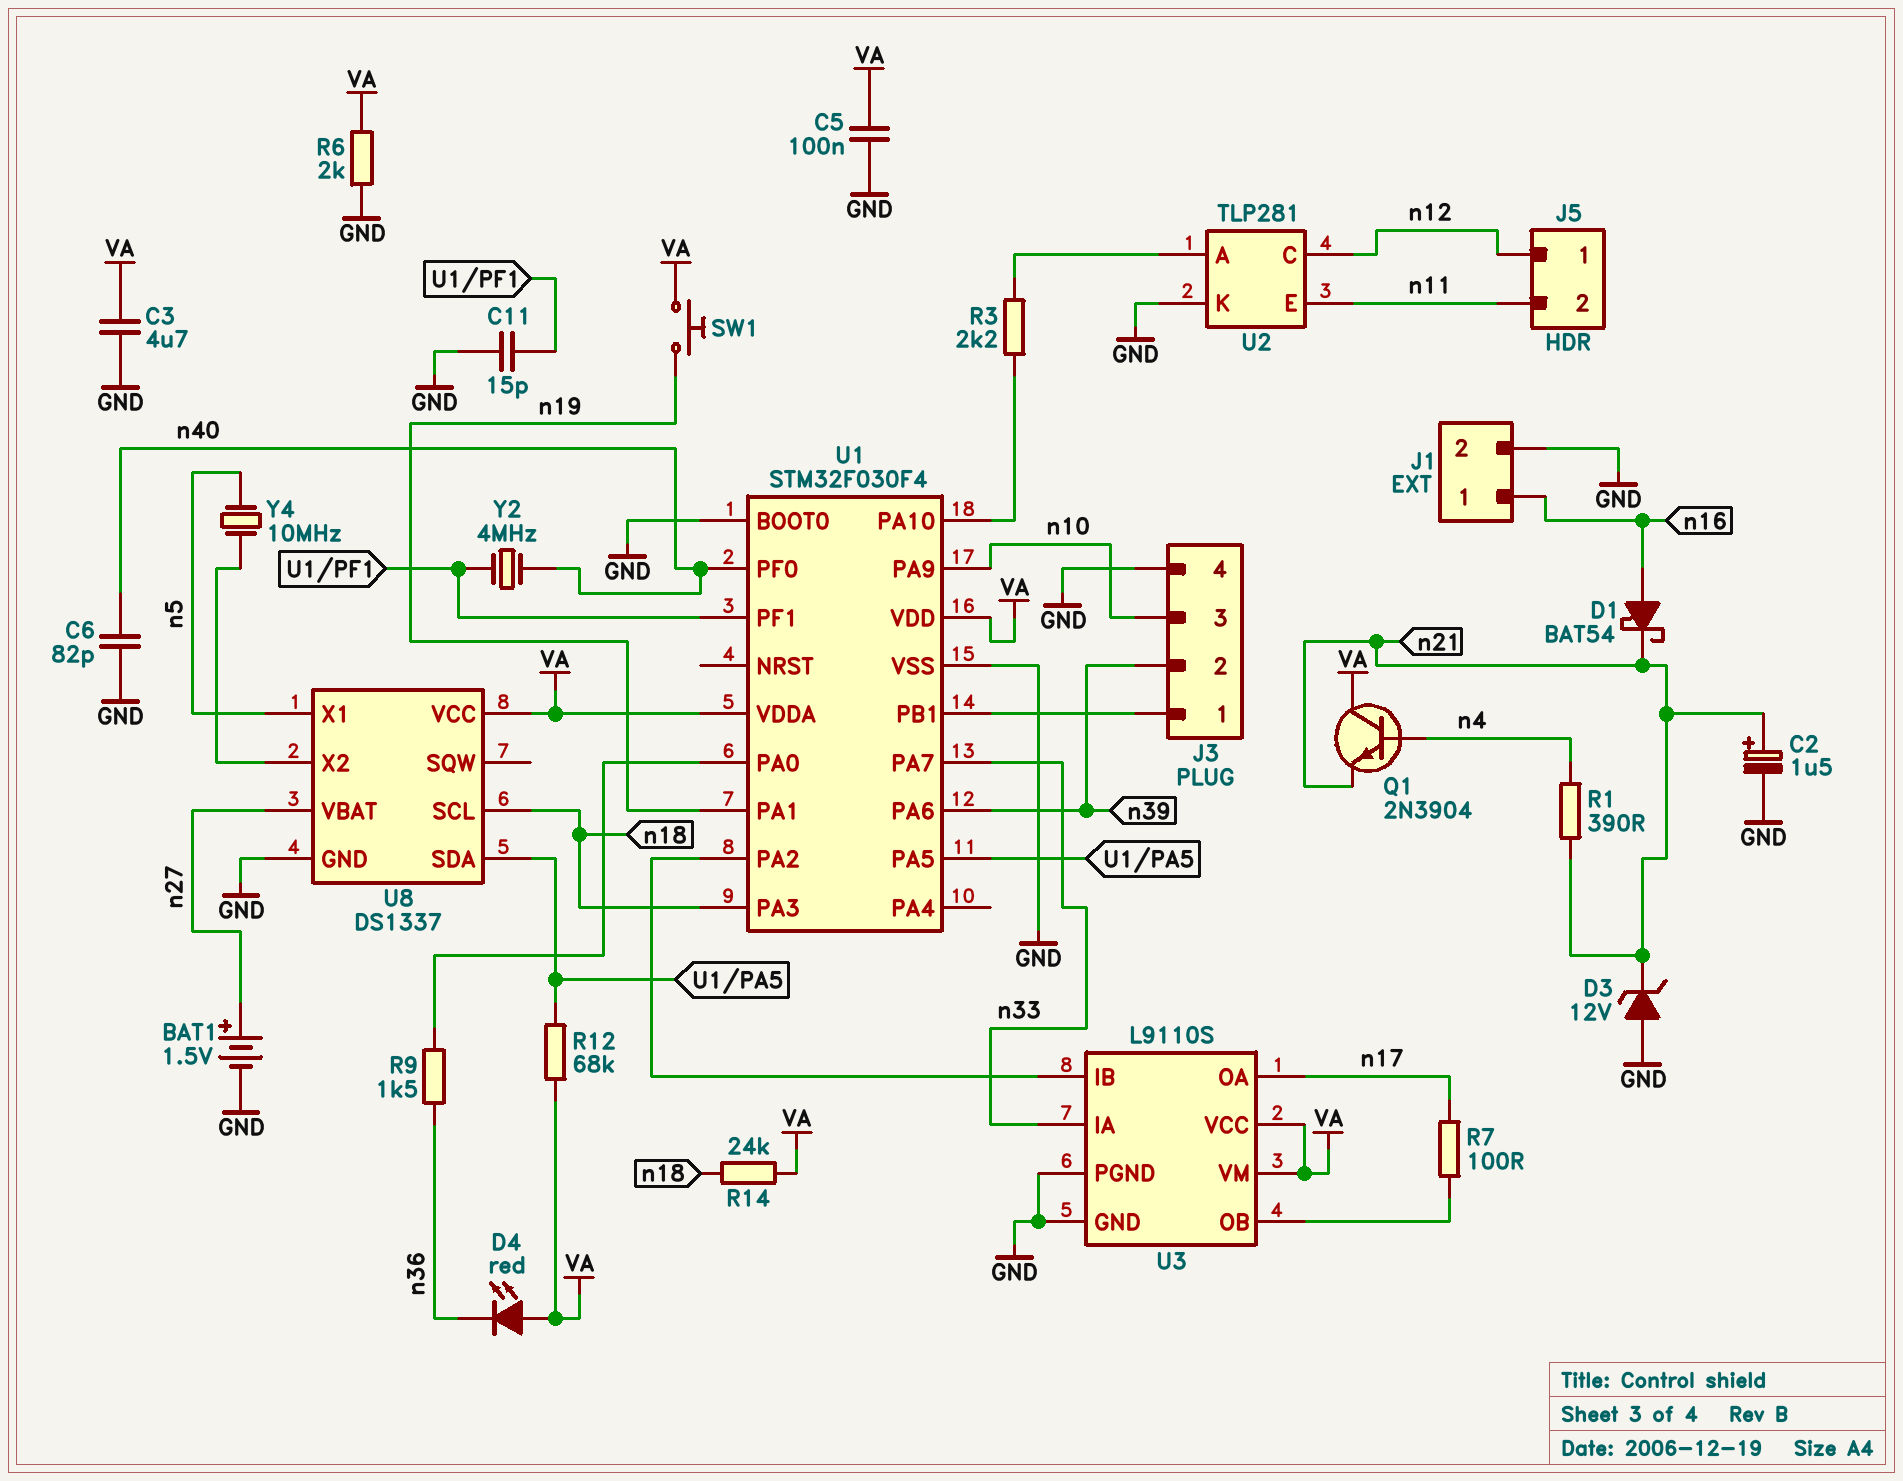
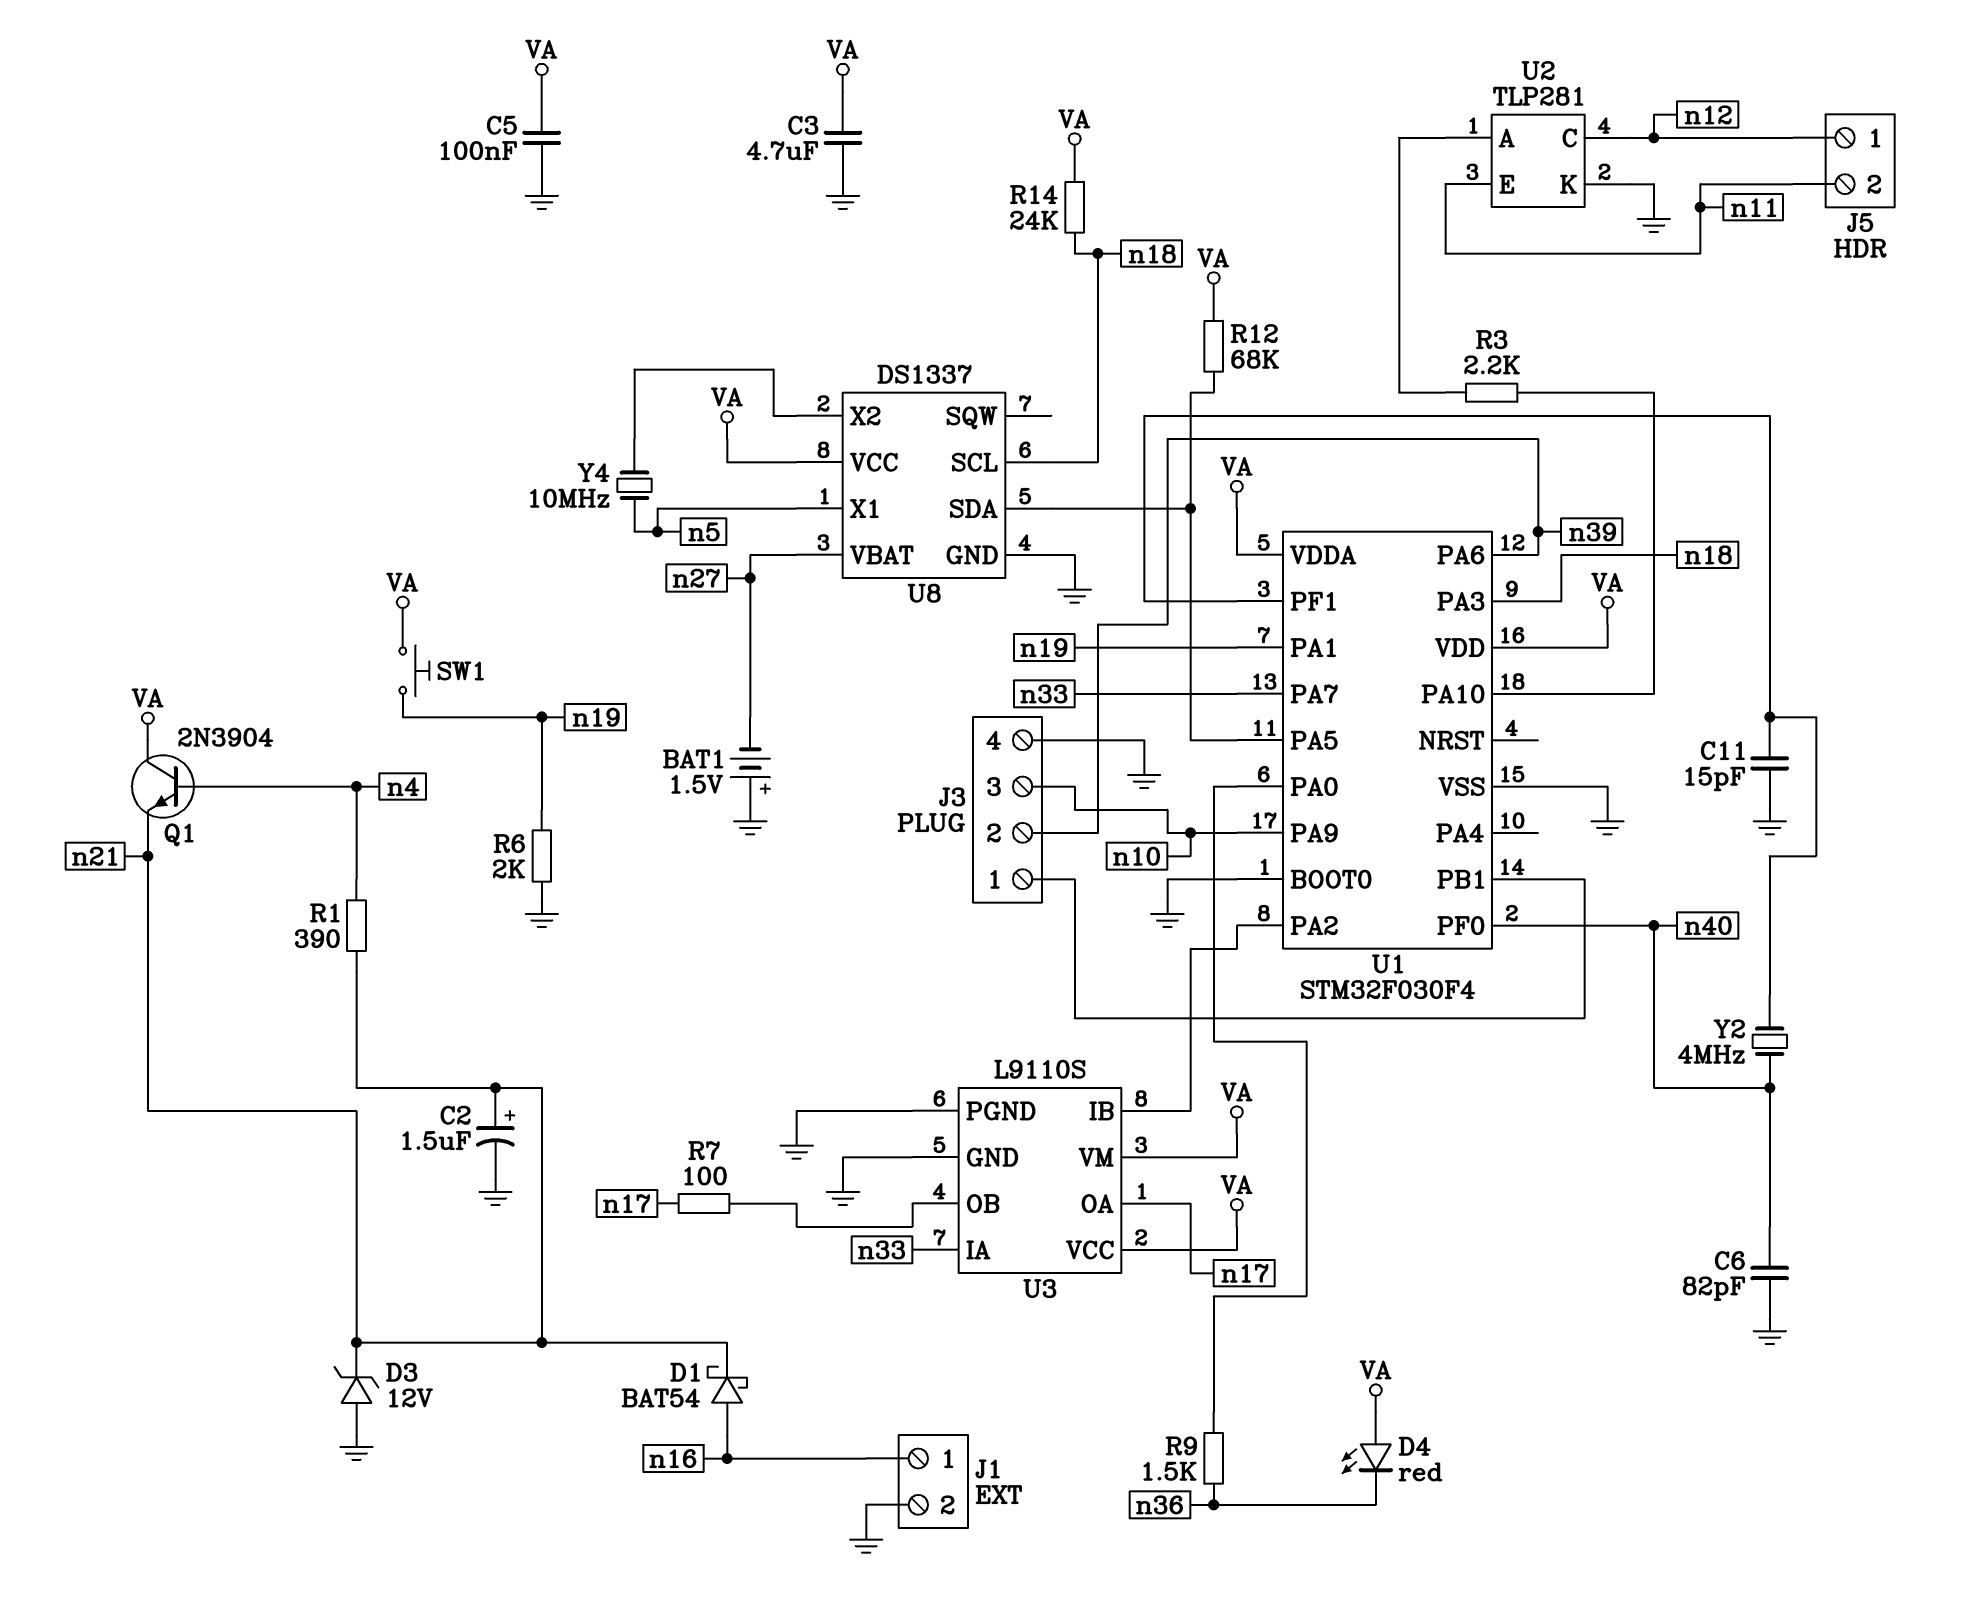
BAT1: 1.5V (plus n27, minus GND) -> 1.5V (plus GND, minus n27)
R6: 2k (GND, VA) -> 2k (GND, n19)

